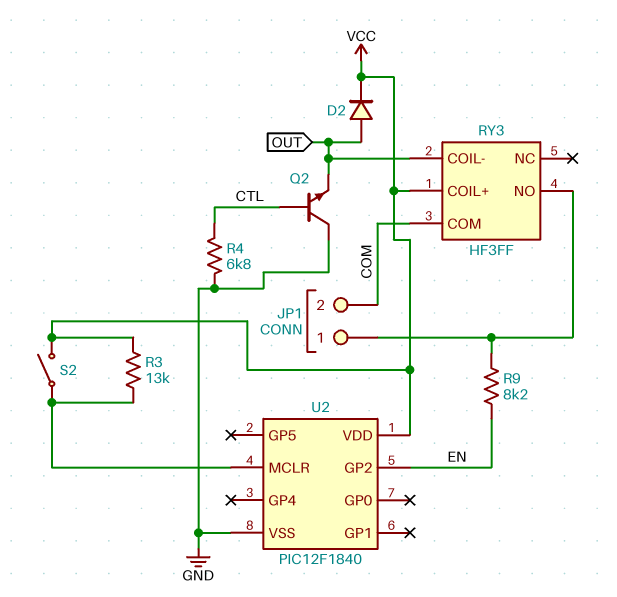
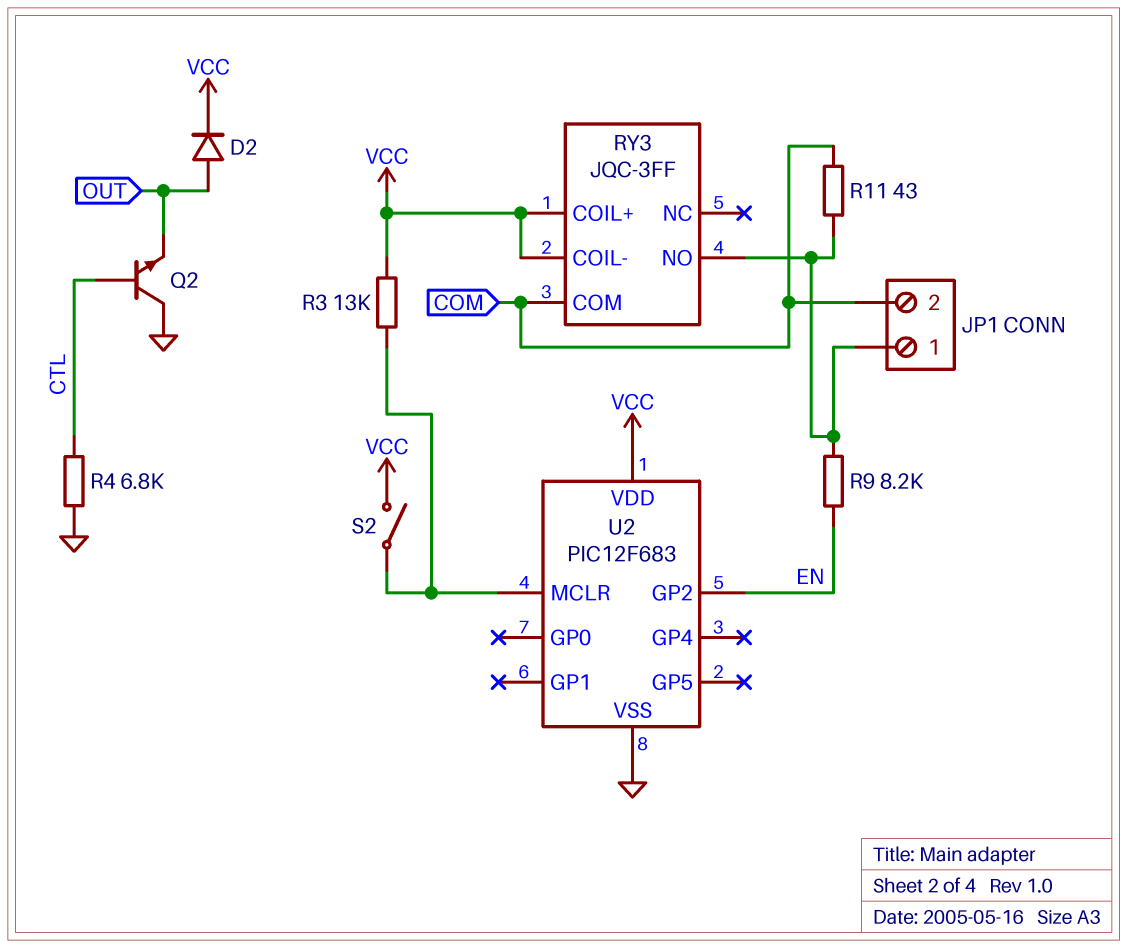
R11: none -> 43 (COM, JP1/1)
RY3: HF3FF -> JQC-3FF
RY3 pin COIL-: OUT -> VCC
U2: PIC12F1840 -> PIC12F683

